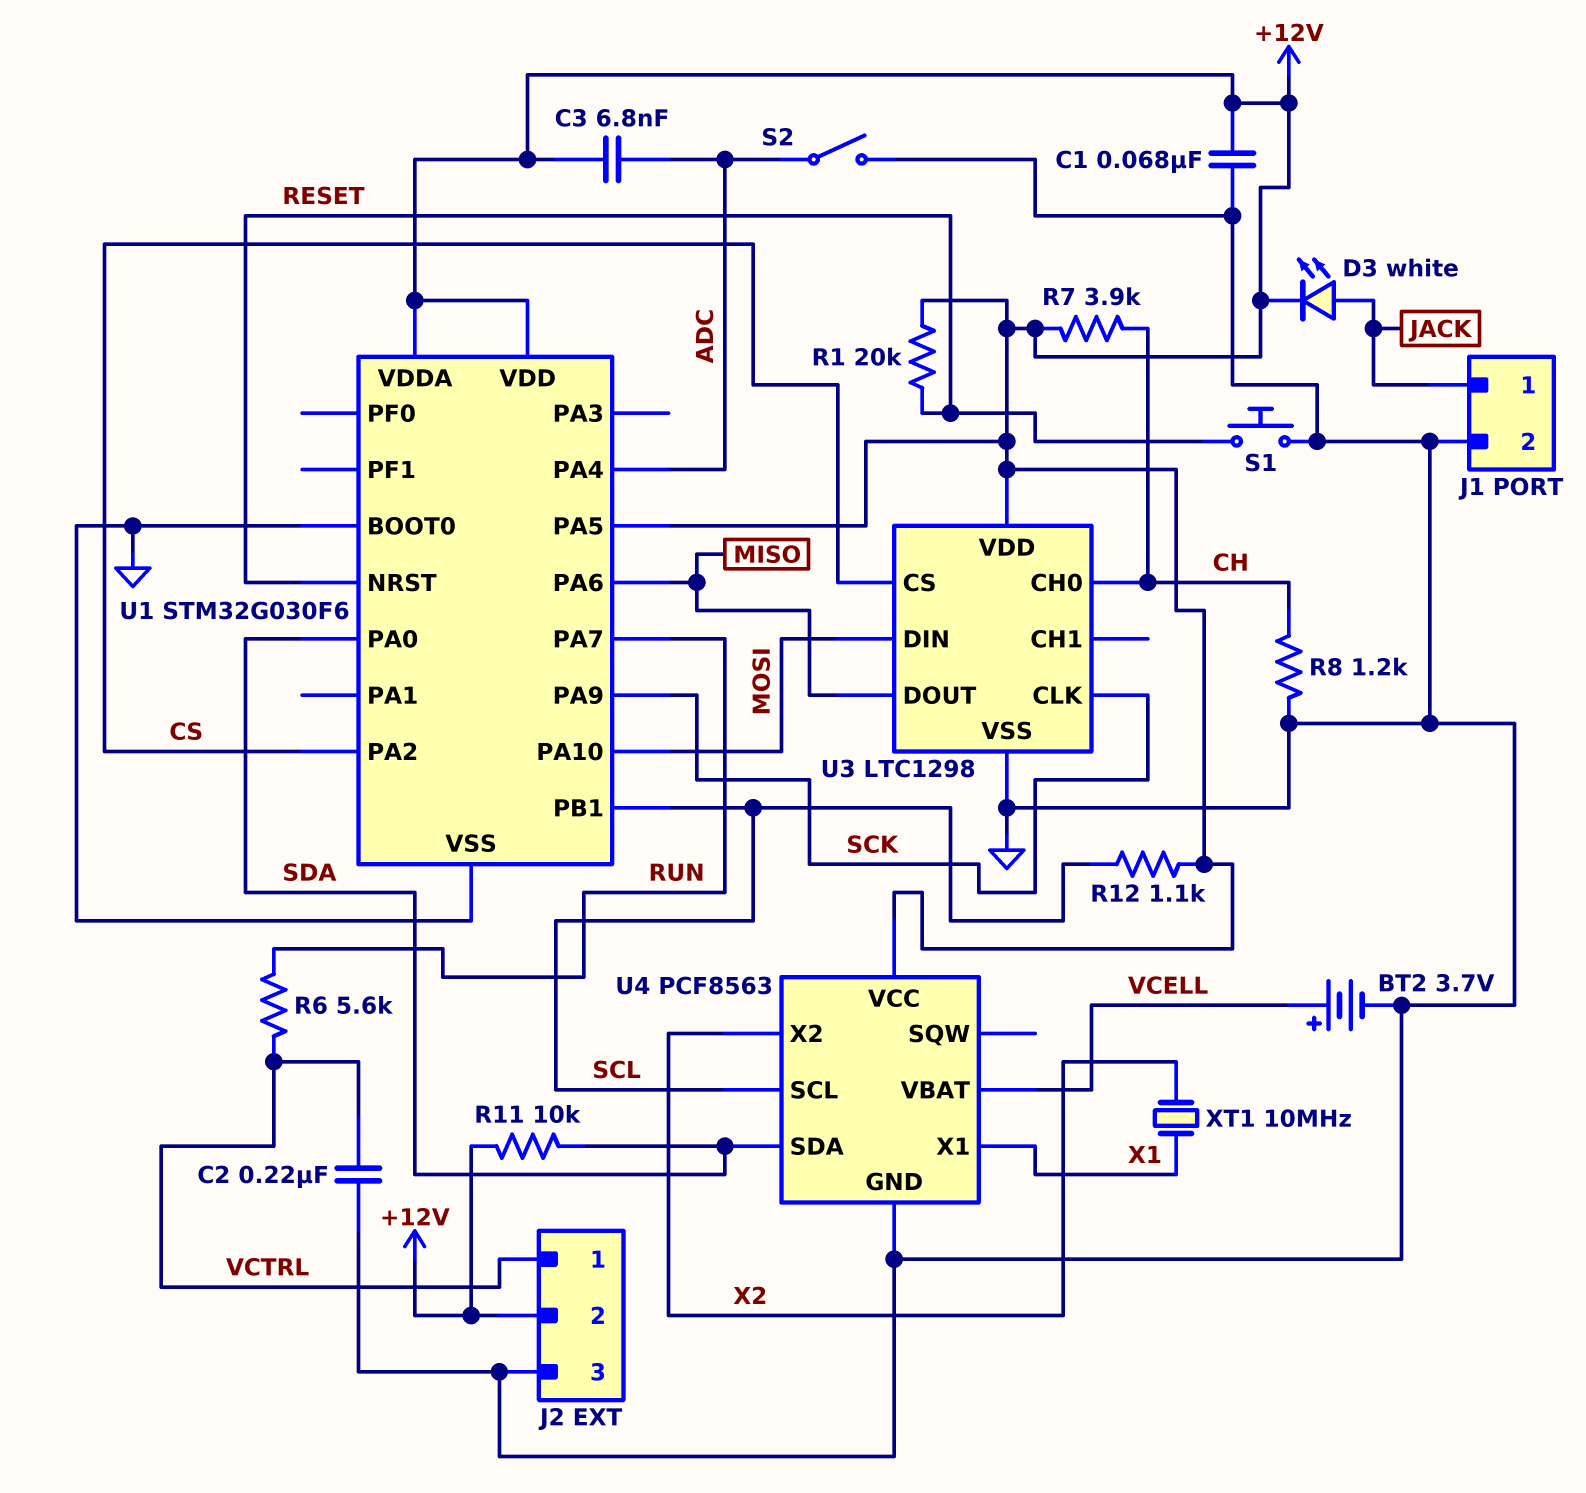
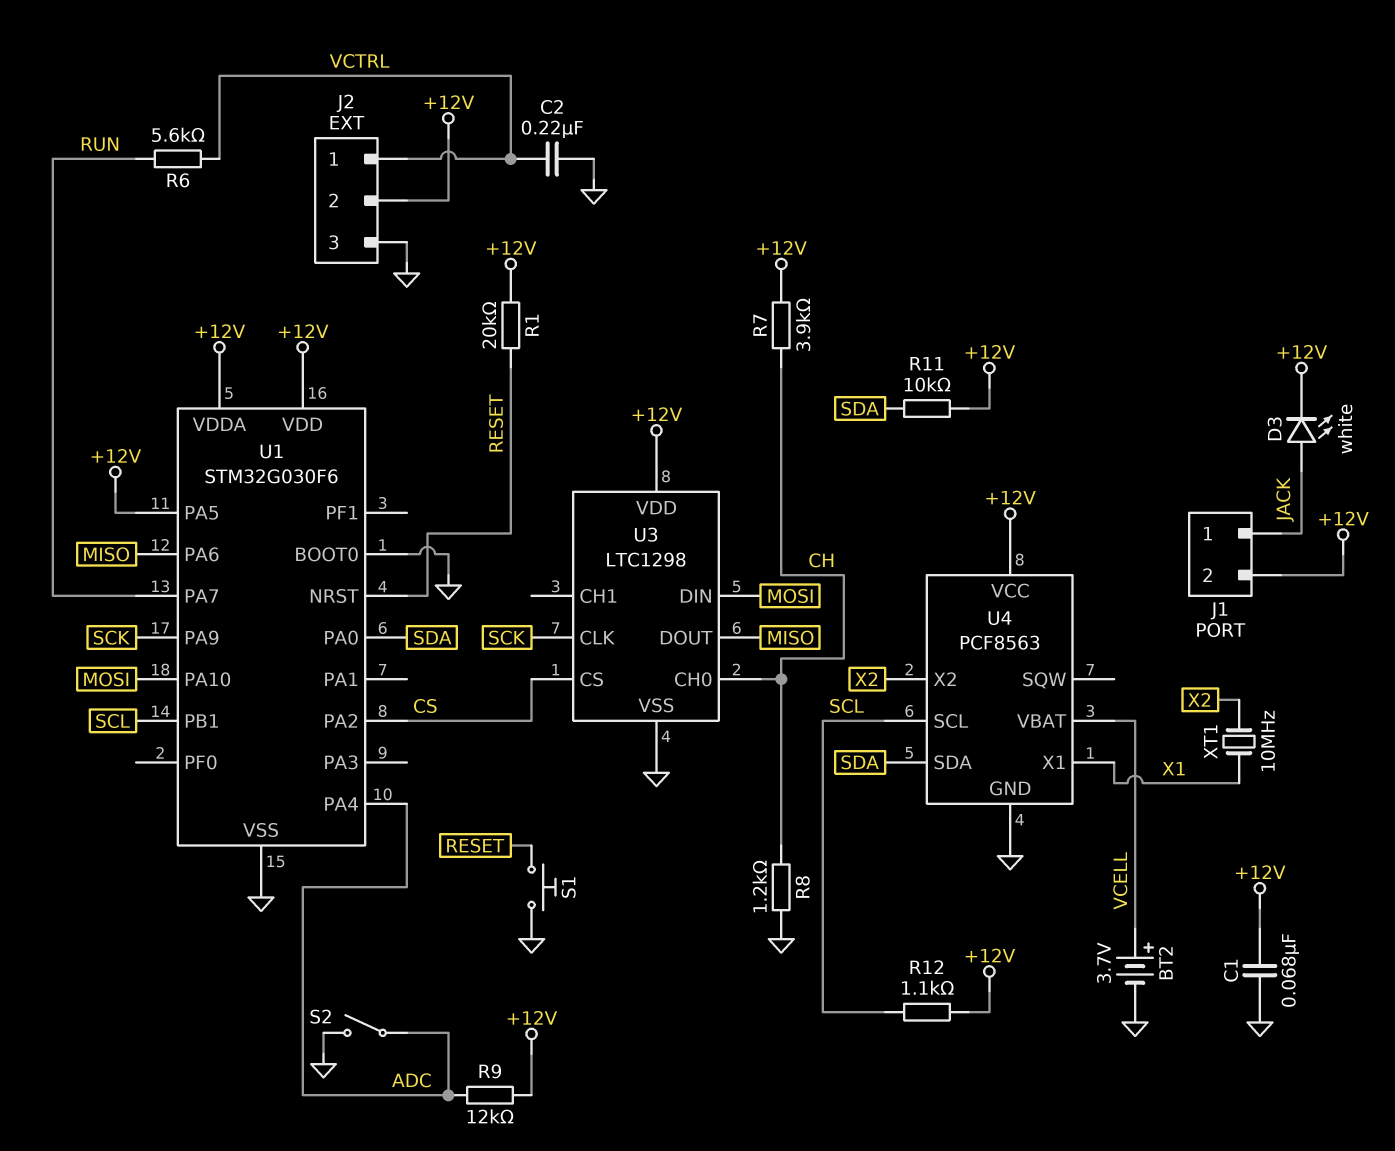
C3: 6.8nF (+12V, ADC) -> none
J1 pin 2: GND -> +12V
R9: none -> 12k (+12V, ADC)

